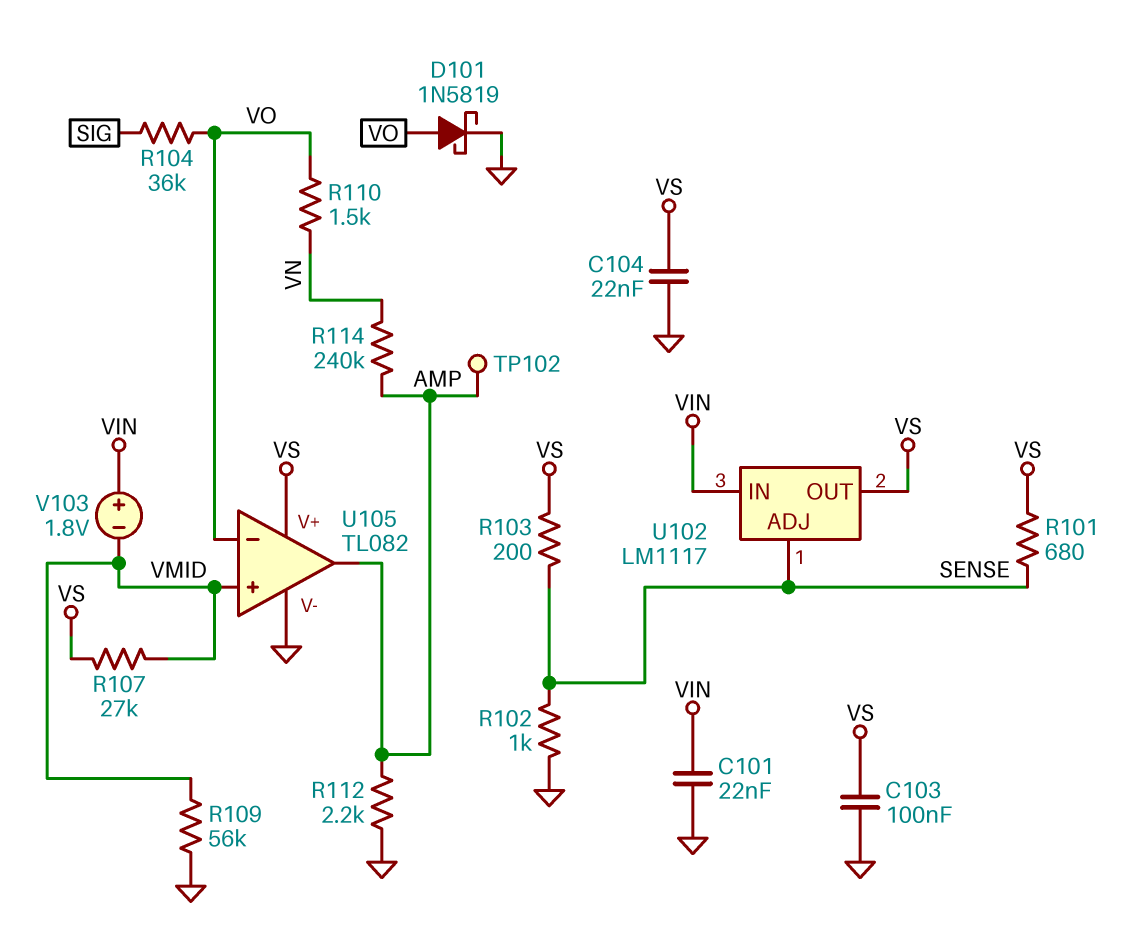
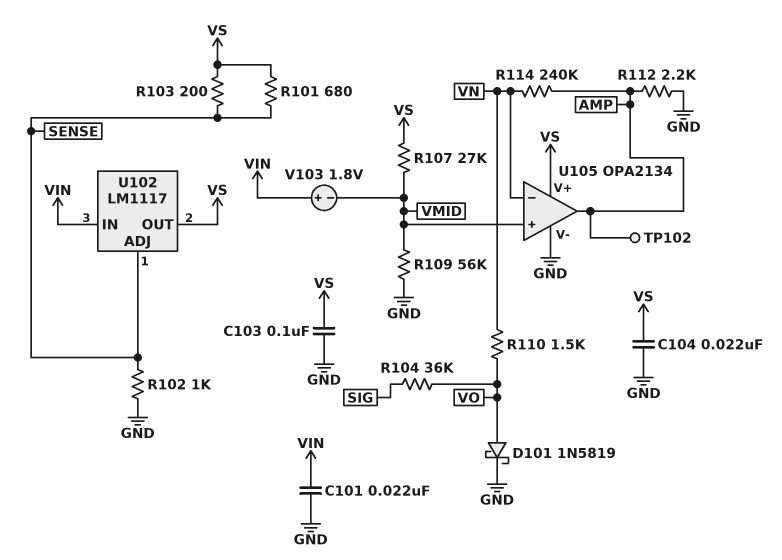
U105: TL082 -> OPA2134
U105 pin in-: VO -> VN

